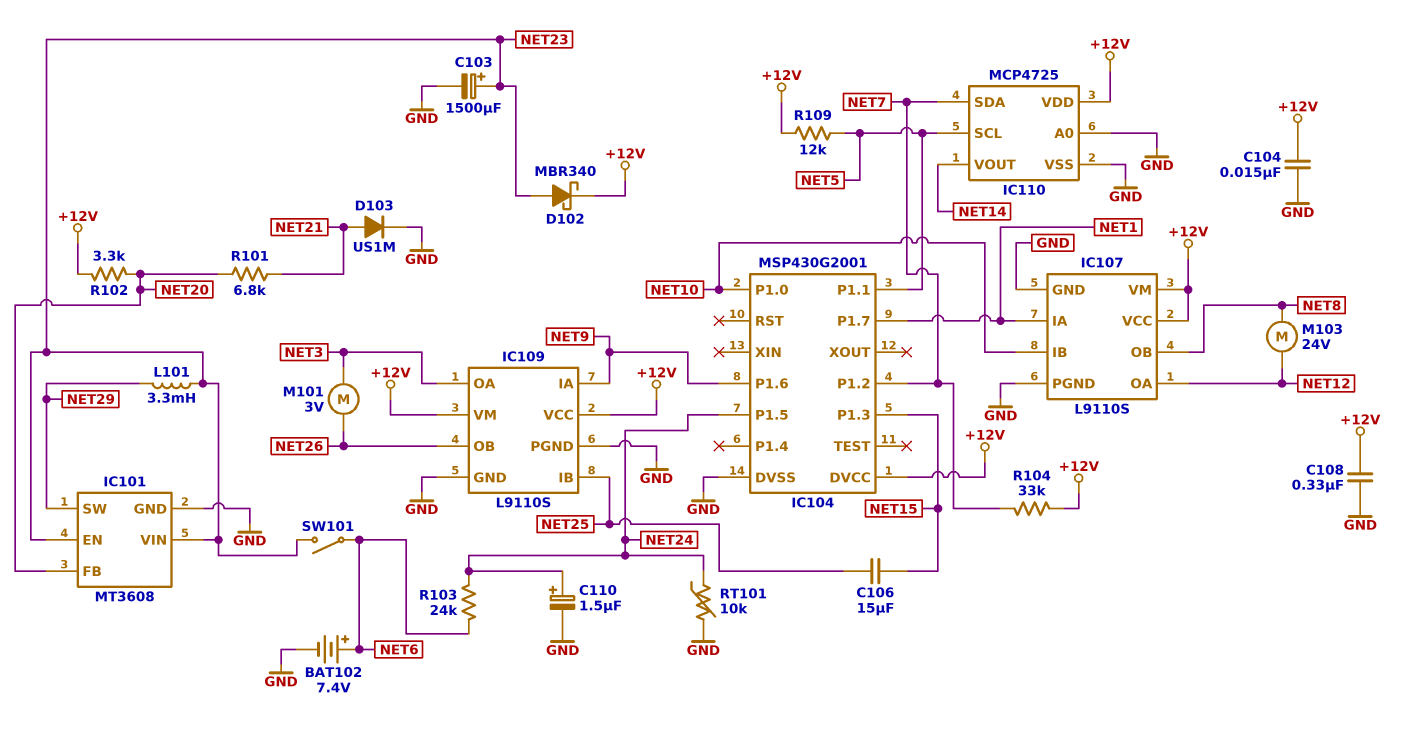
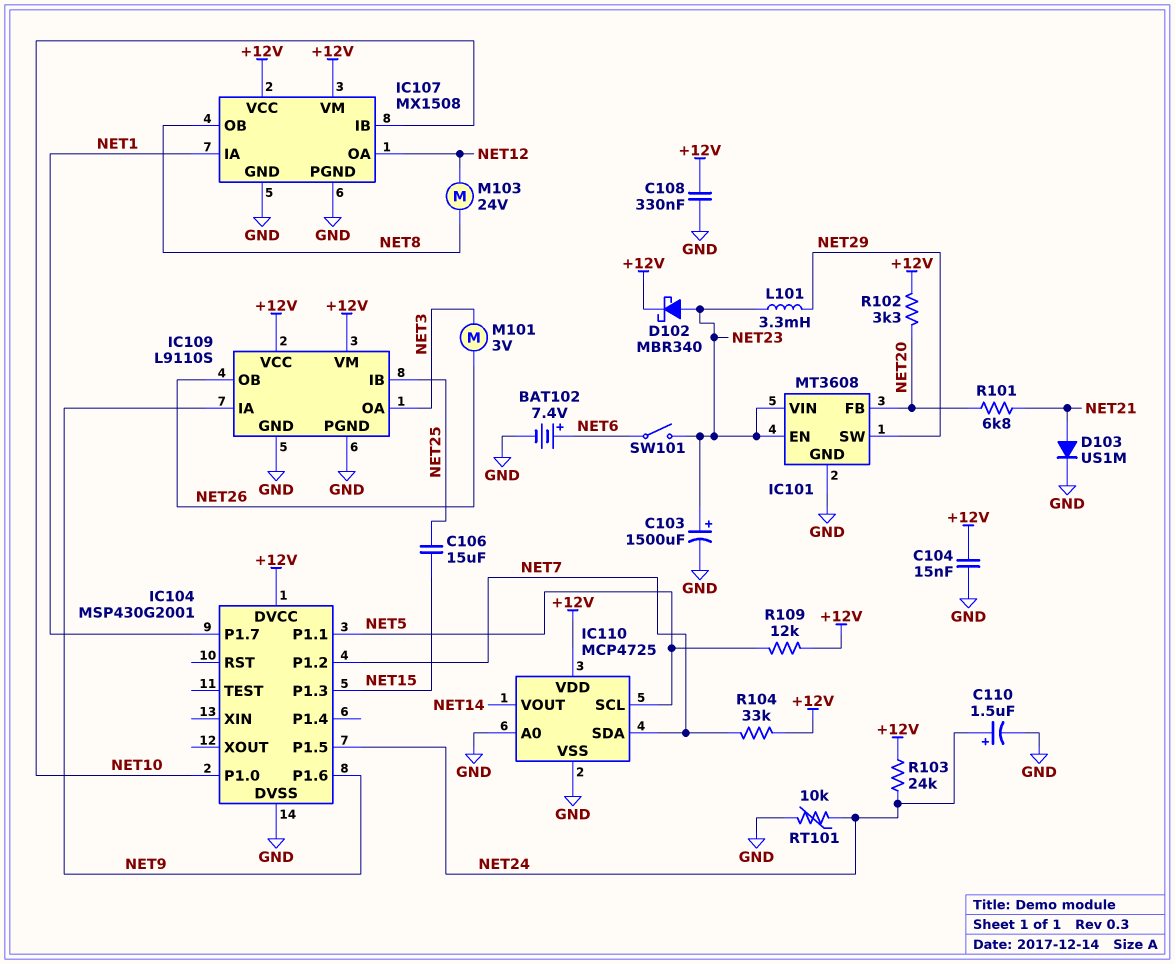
IC107: L9110S -> MX1508
R103: 24k (NET6, NET24) -> 24k (+12V, NET24)

